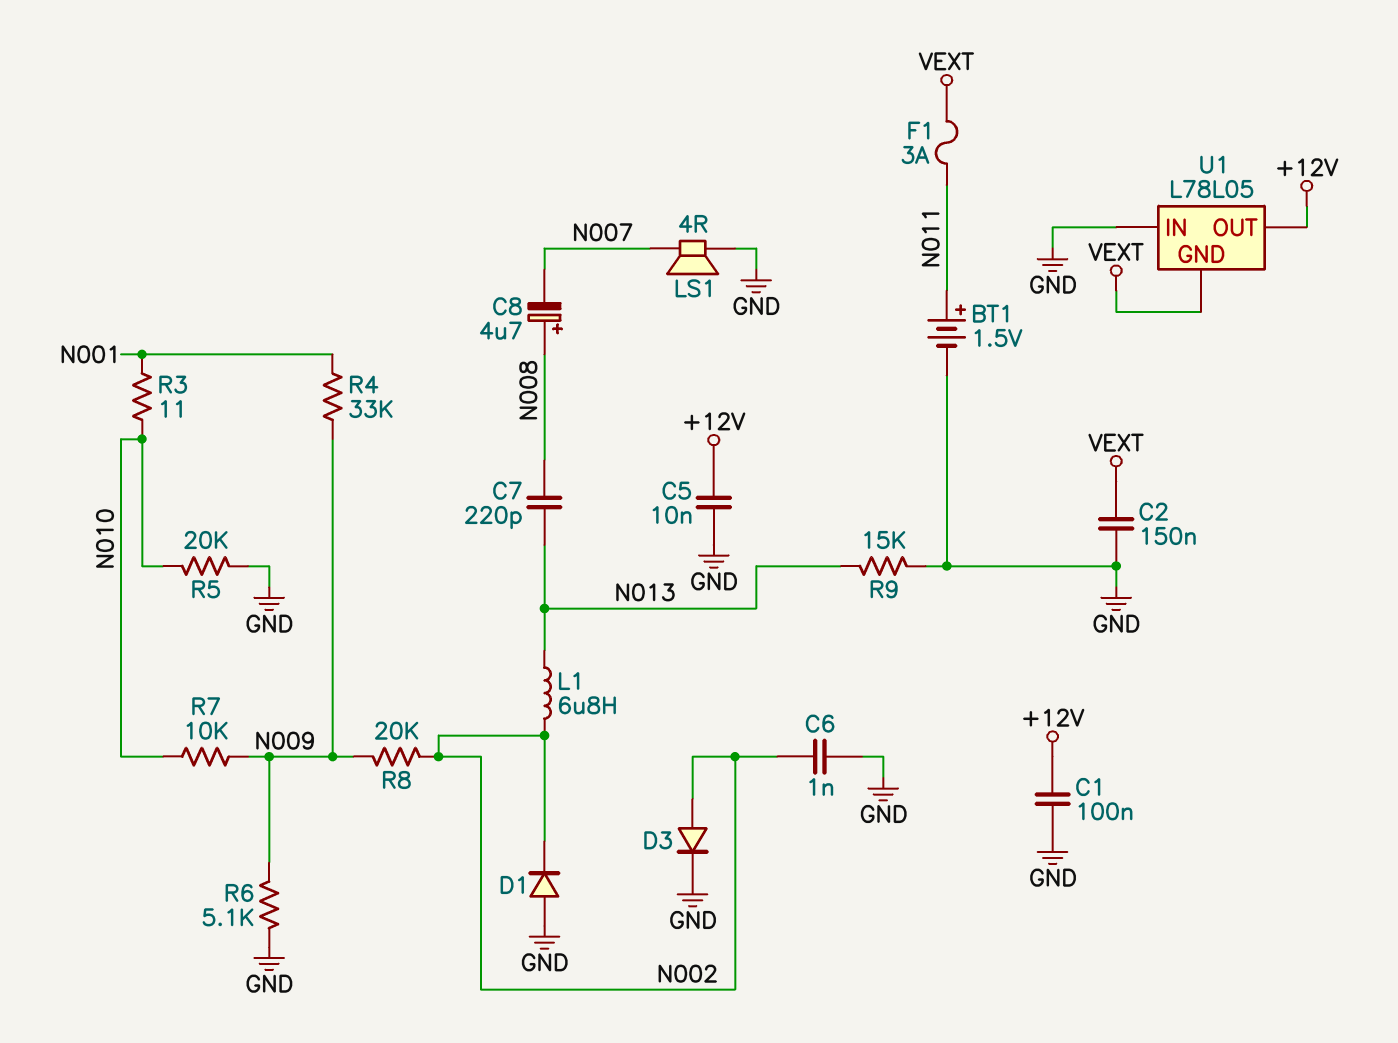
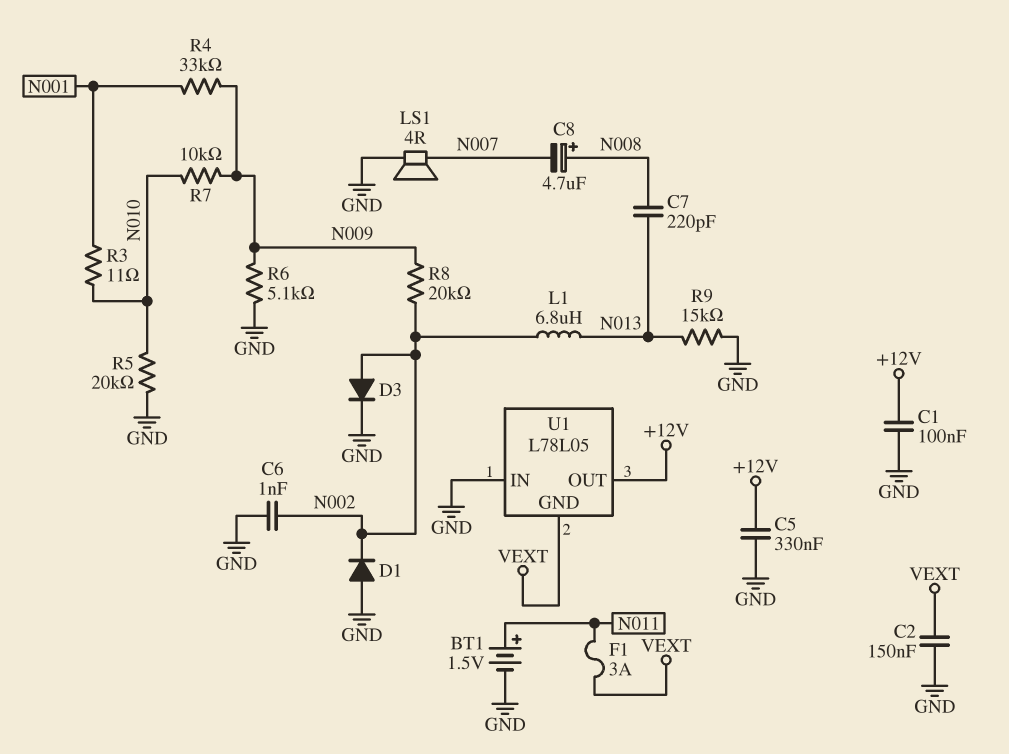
C5: 10nF (+12V, GND) -> 330nF (+12V, GND)

